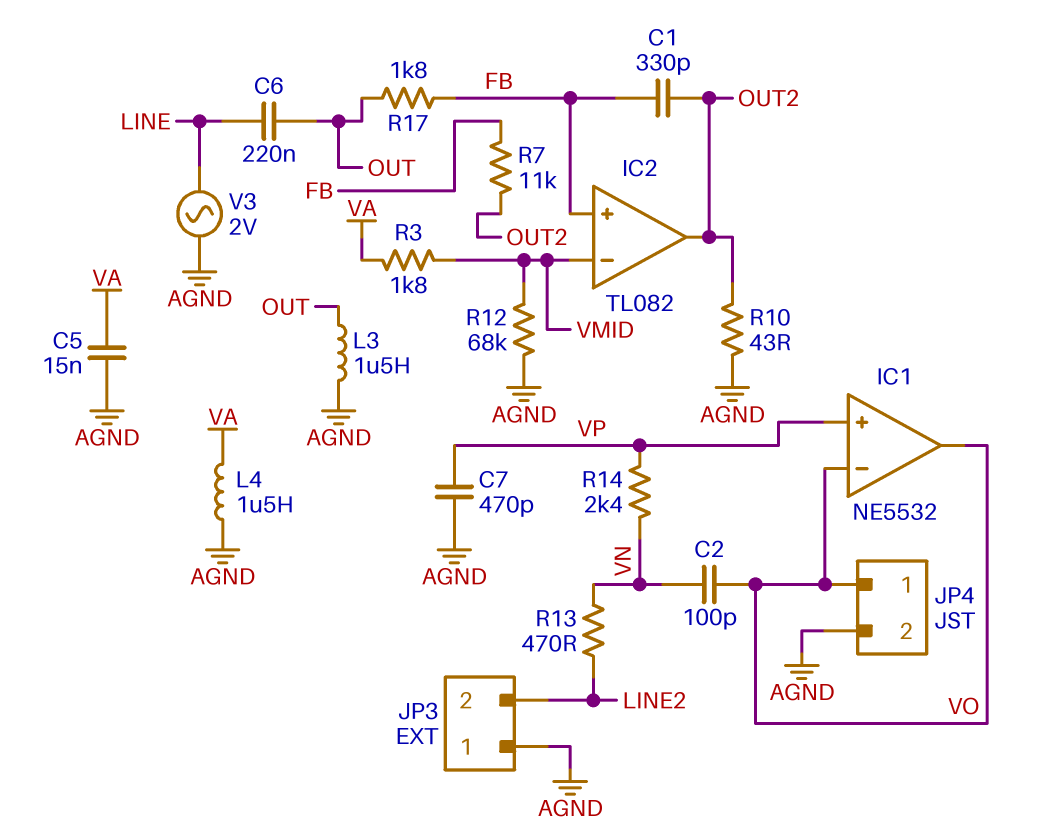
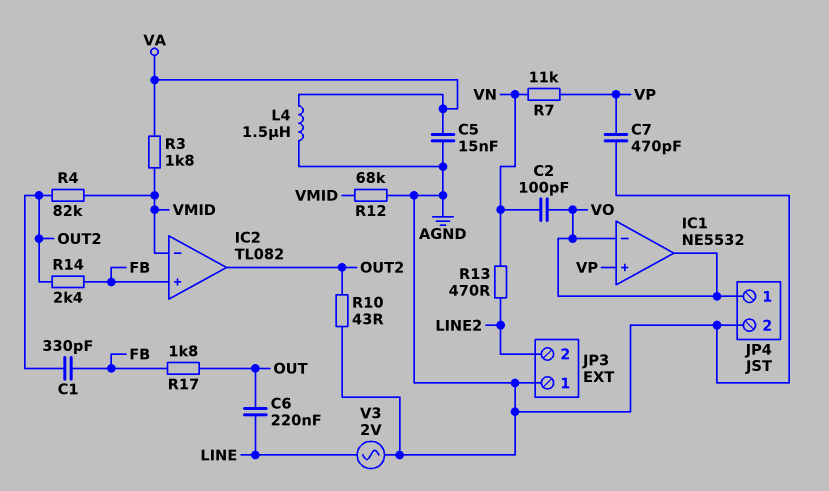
L3: 1.5uH (AGND, OUT) -> none
R4: none -> 82k (OUT2, VMID)
R7: 11k (FB, OUT2) -> 11k (VN, VP)
R14: 2.4k (VN, VP) -> 2.4k (FB, OUT2)

